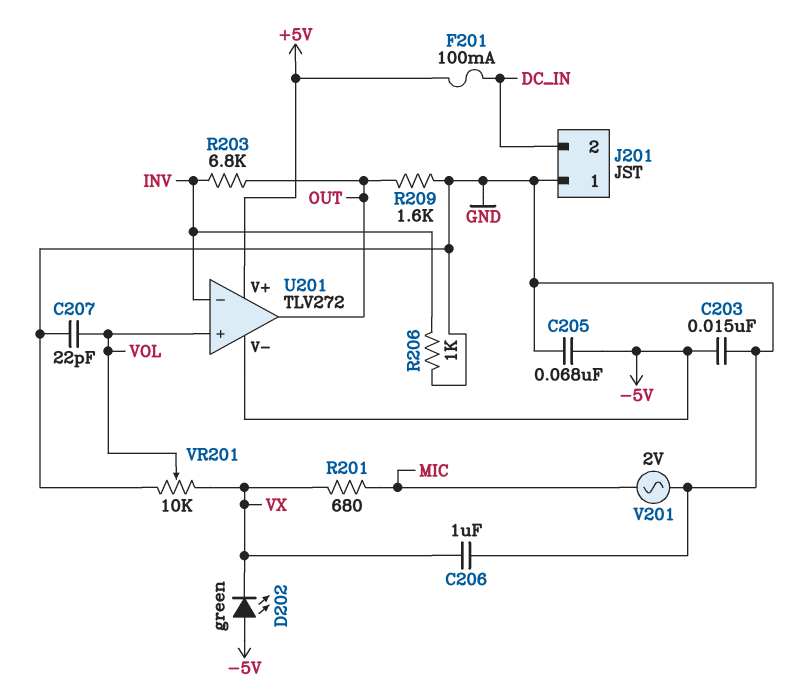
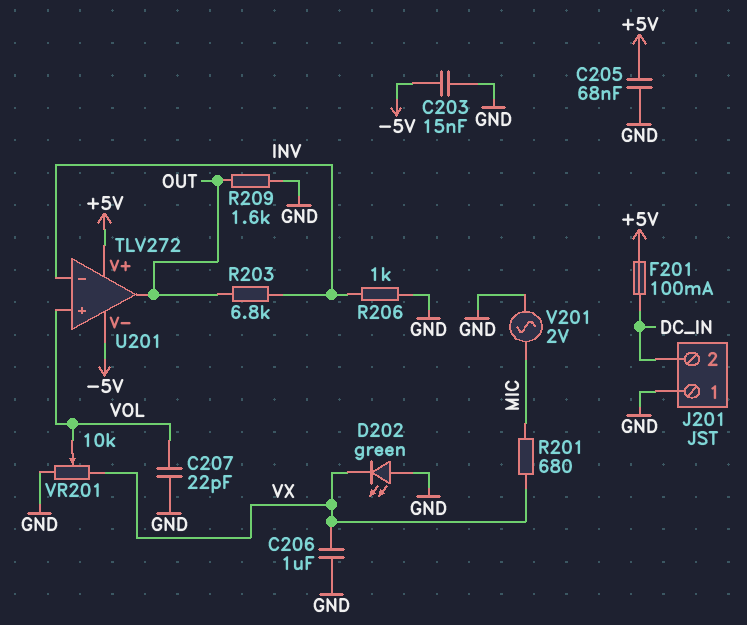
C205: 68nF (-5V, GND) -> 68nF (+5V, GND)
D202: LED green (A -5V, K VX) -> LED green (A GND, K VX)

